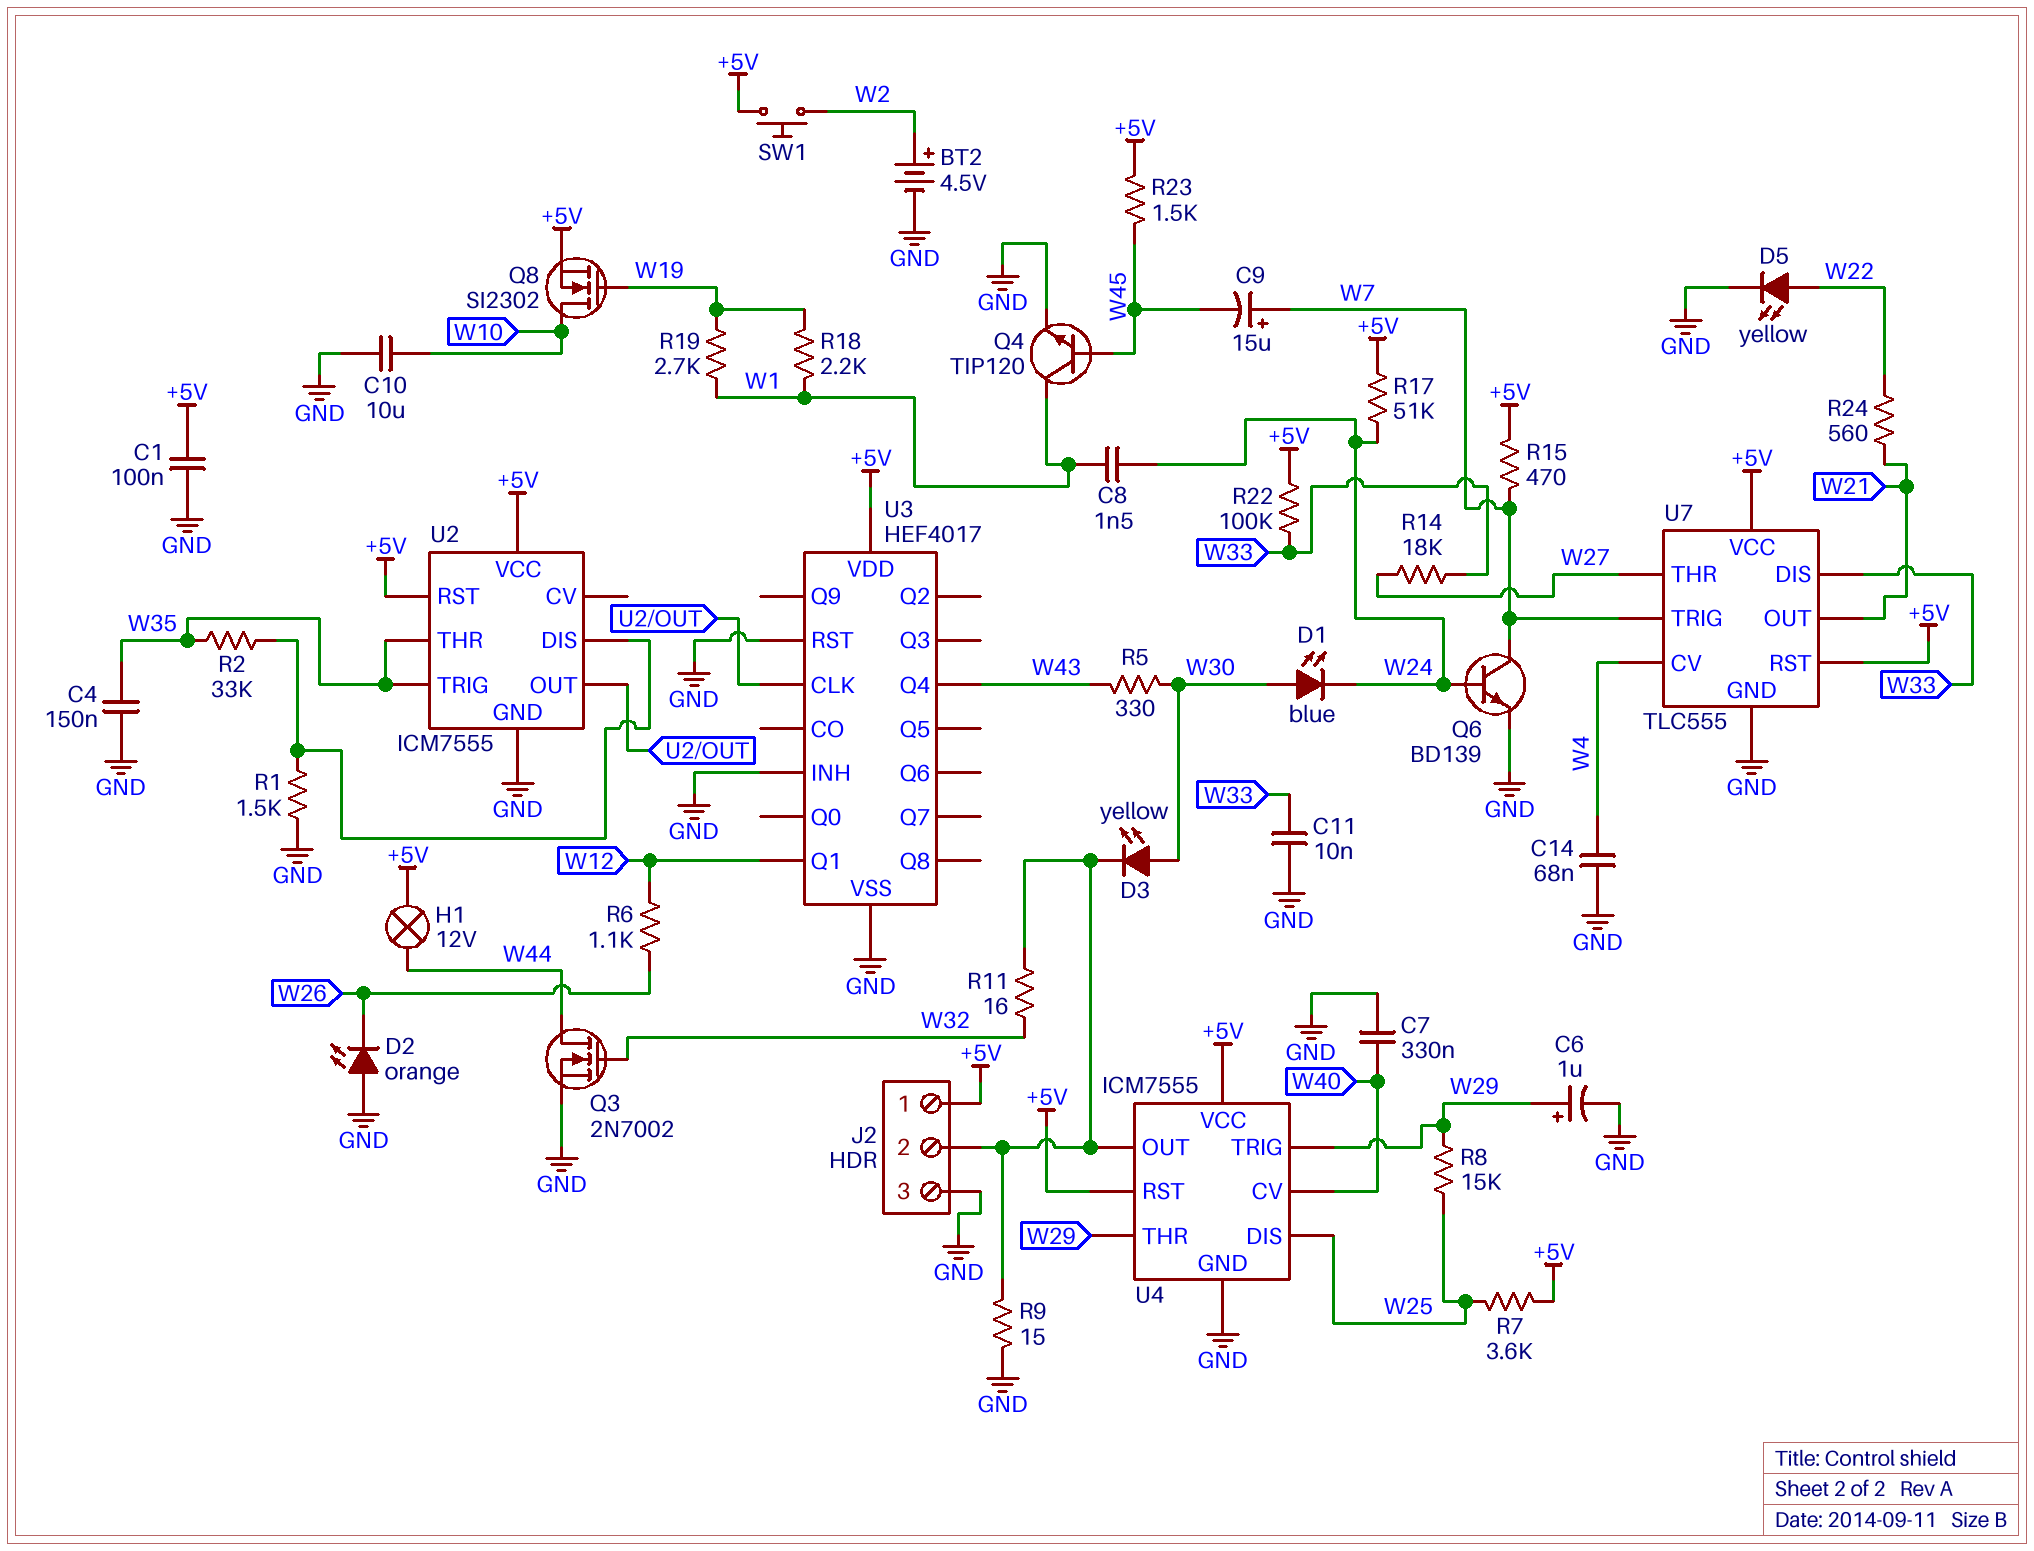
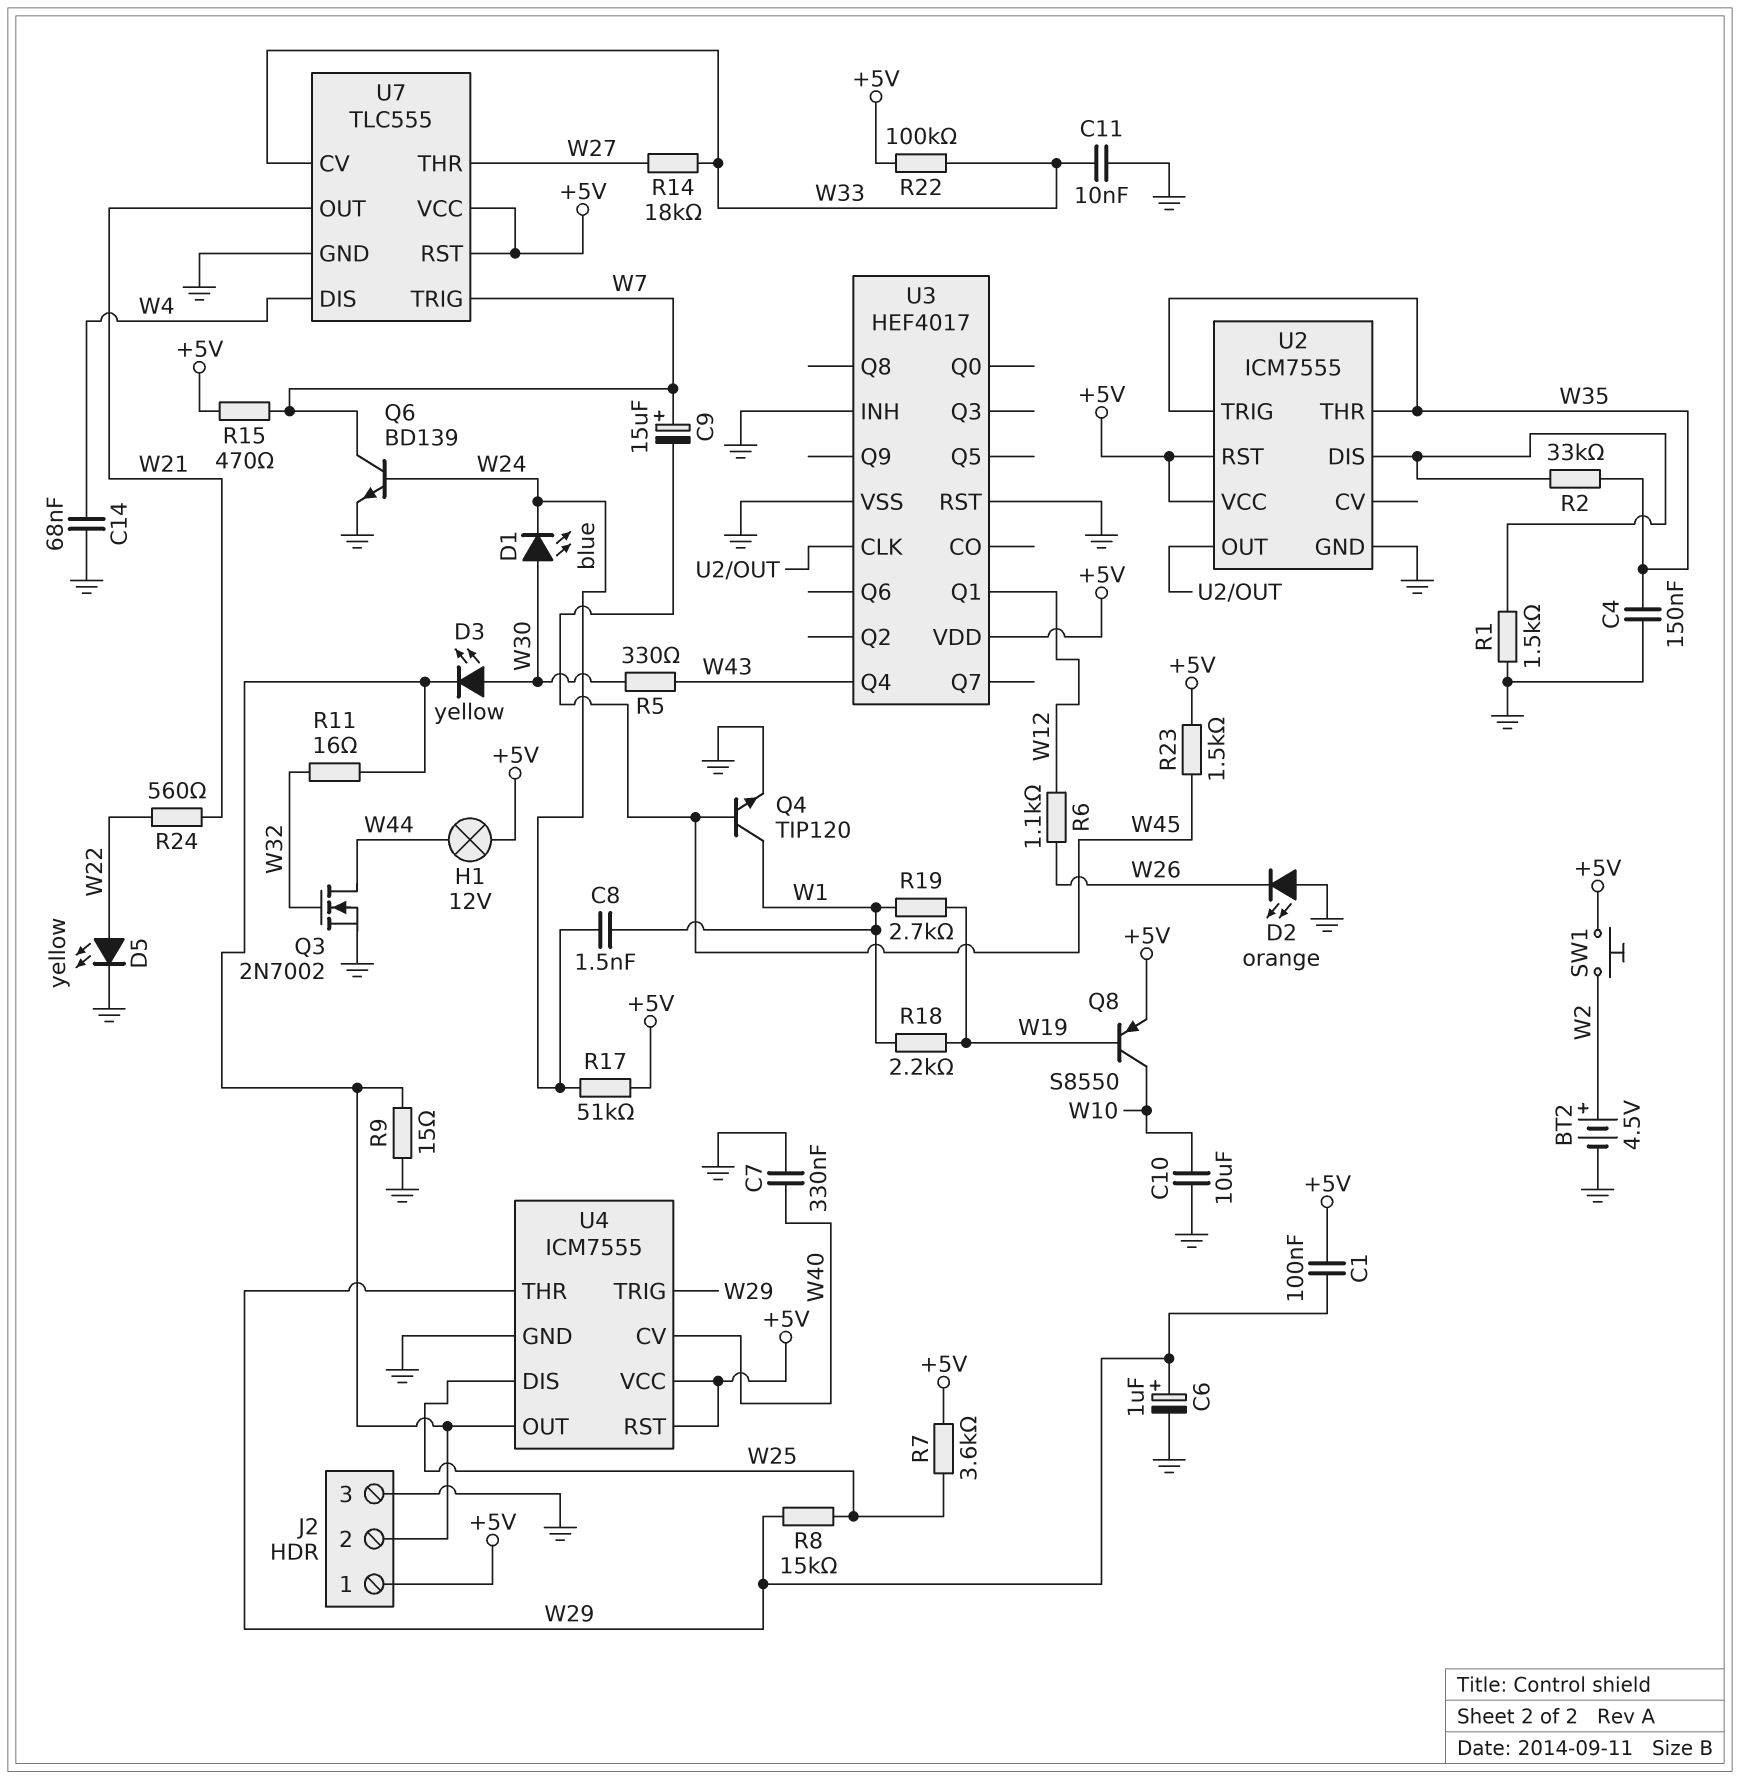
C1: 100nF (+5V, GND) -> 100nF (+5V, W29)
Q8: NMOS SI2302 (G W19, D W10, S +5V) -> PNP S8550 (B W19, C W10, E +5V)
U7 pin CV: W4 -> W33
U7 pin DIS: W33 -> W4

